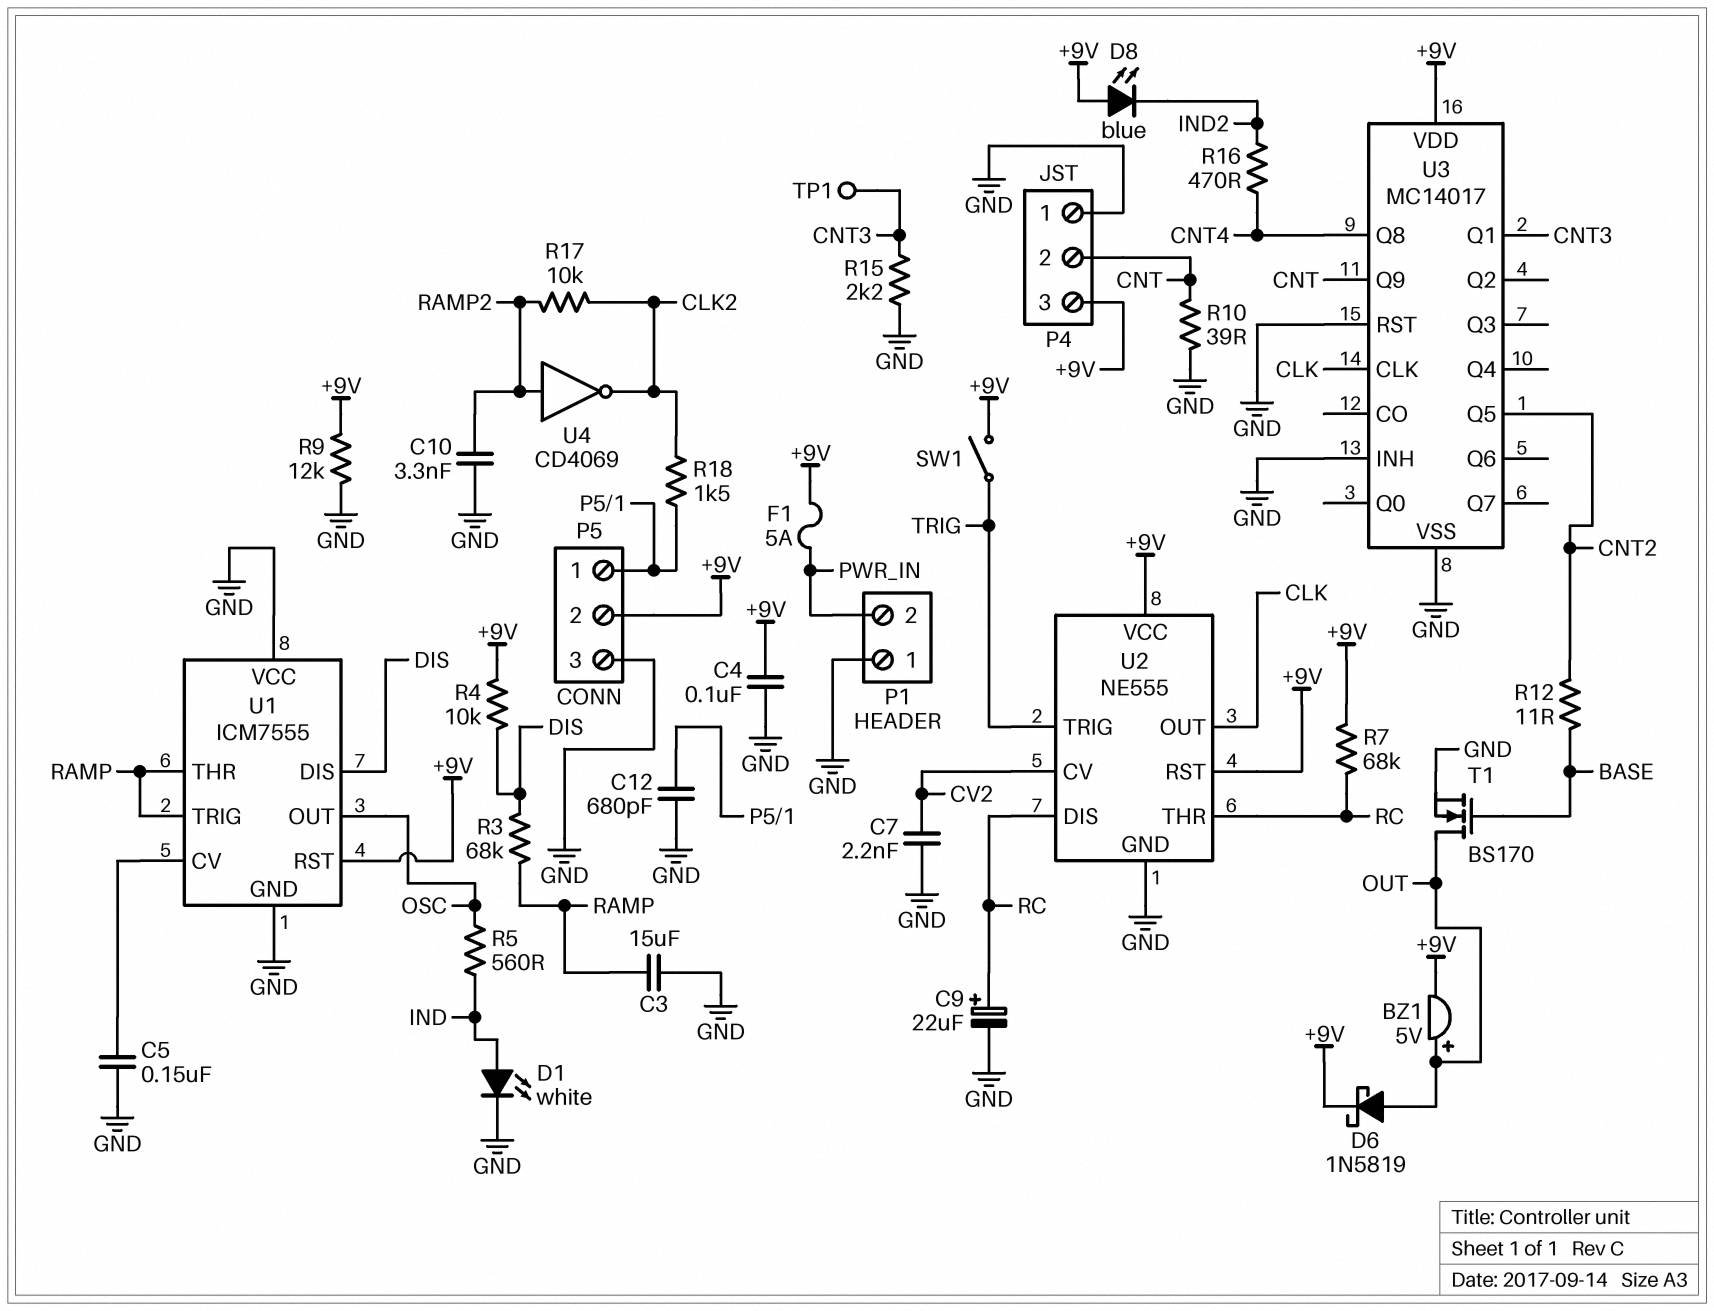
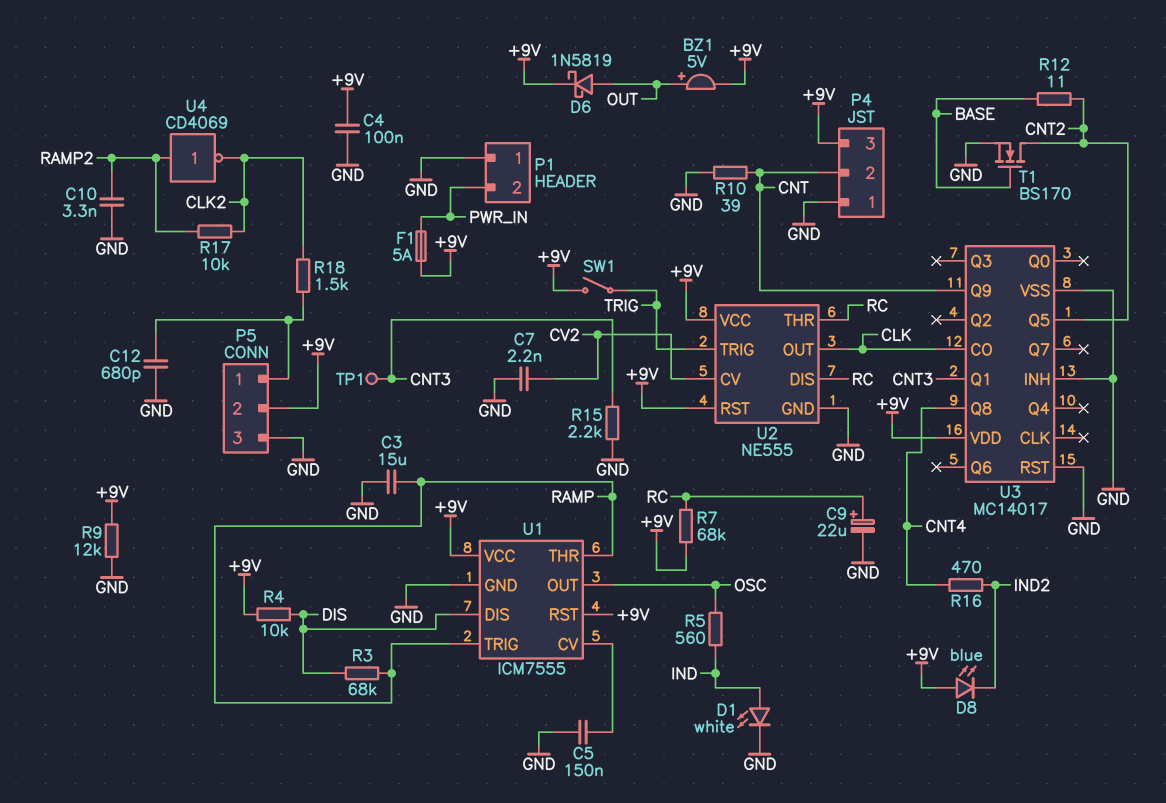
T1: NMOS BS170 (G BASE, D OUT, S GND) -> NMOS BS170 (G BASE, D CNT2, S GND)
U1 pin VCC: GND -> +9V
U3 pin CLK: CLK -> none
U3 pin CO: none -> CLK

